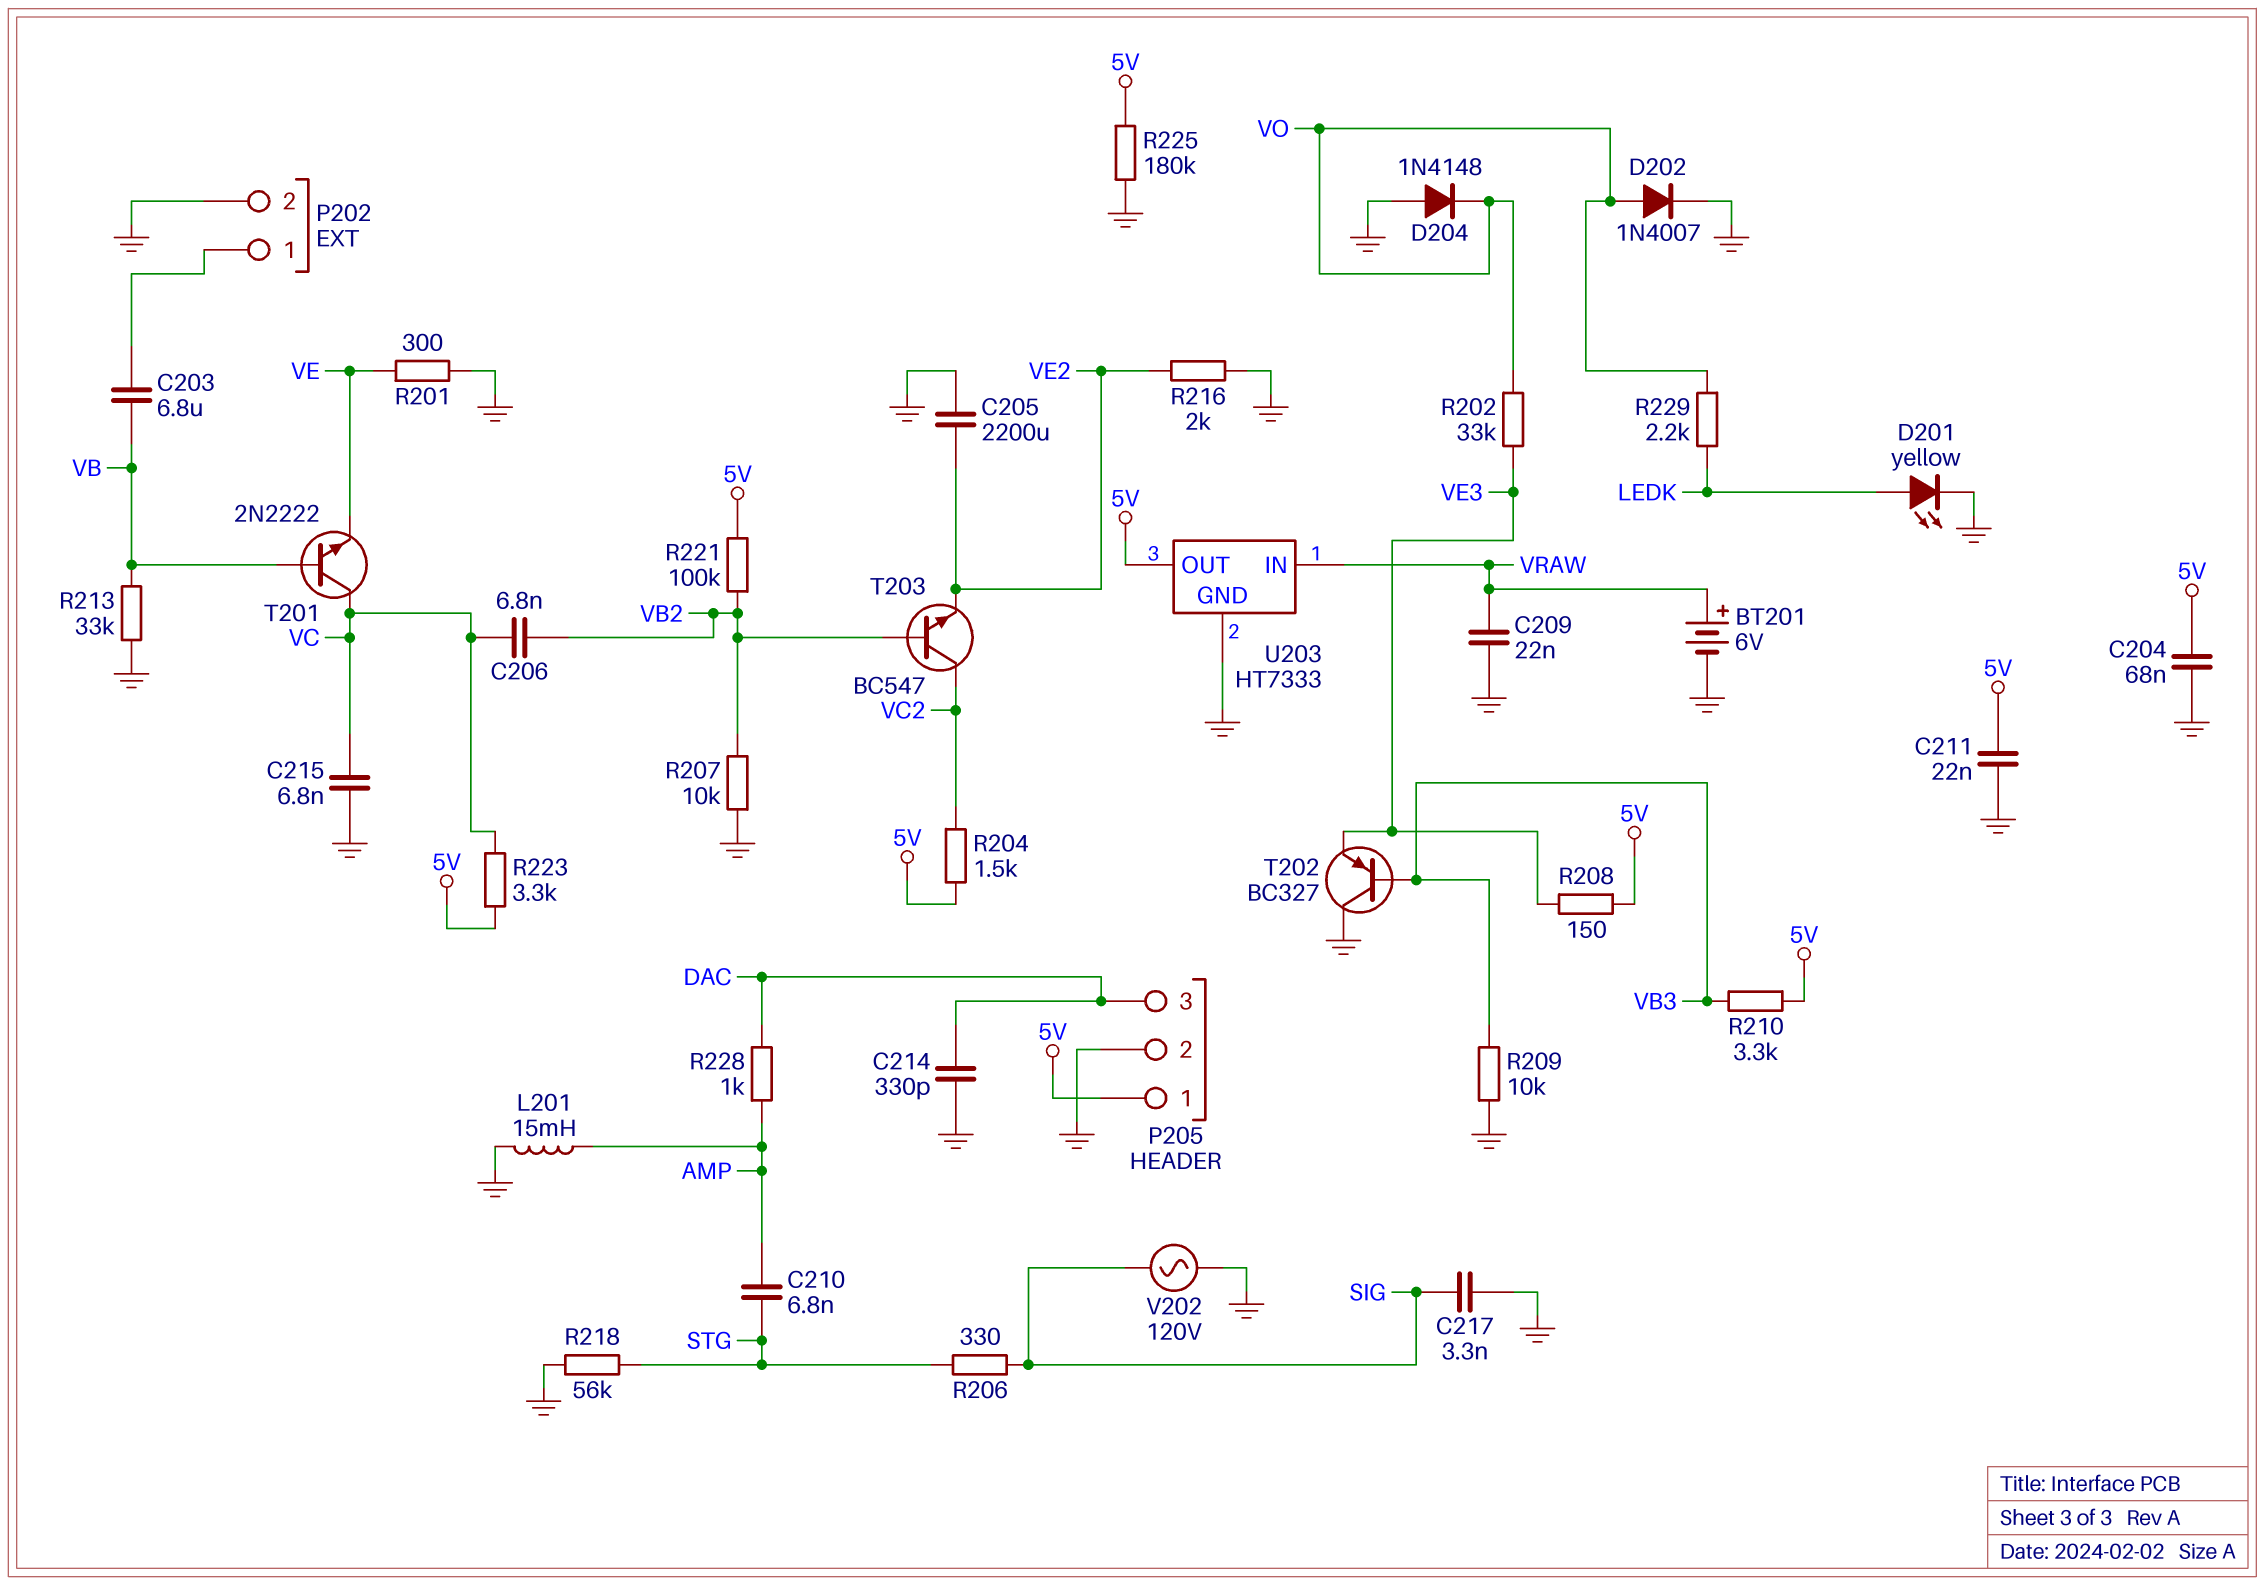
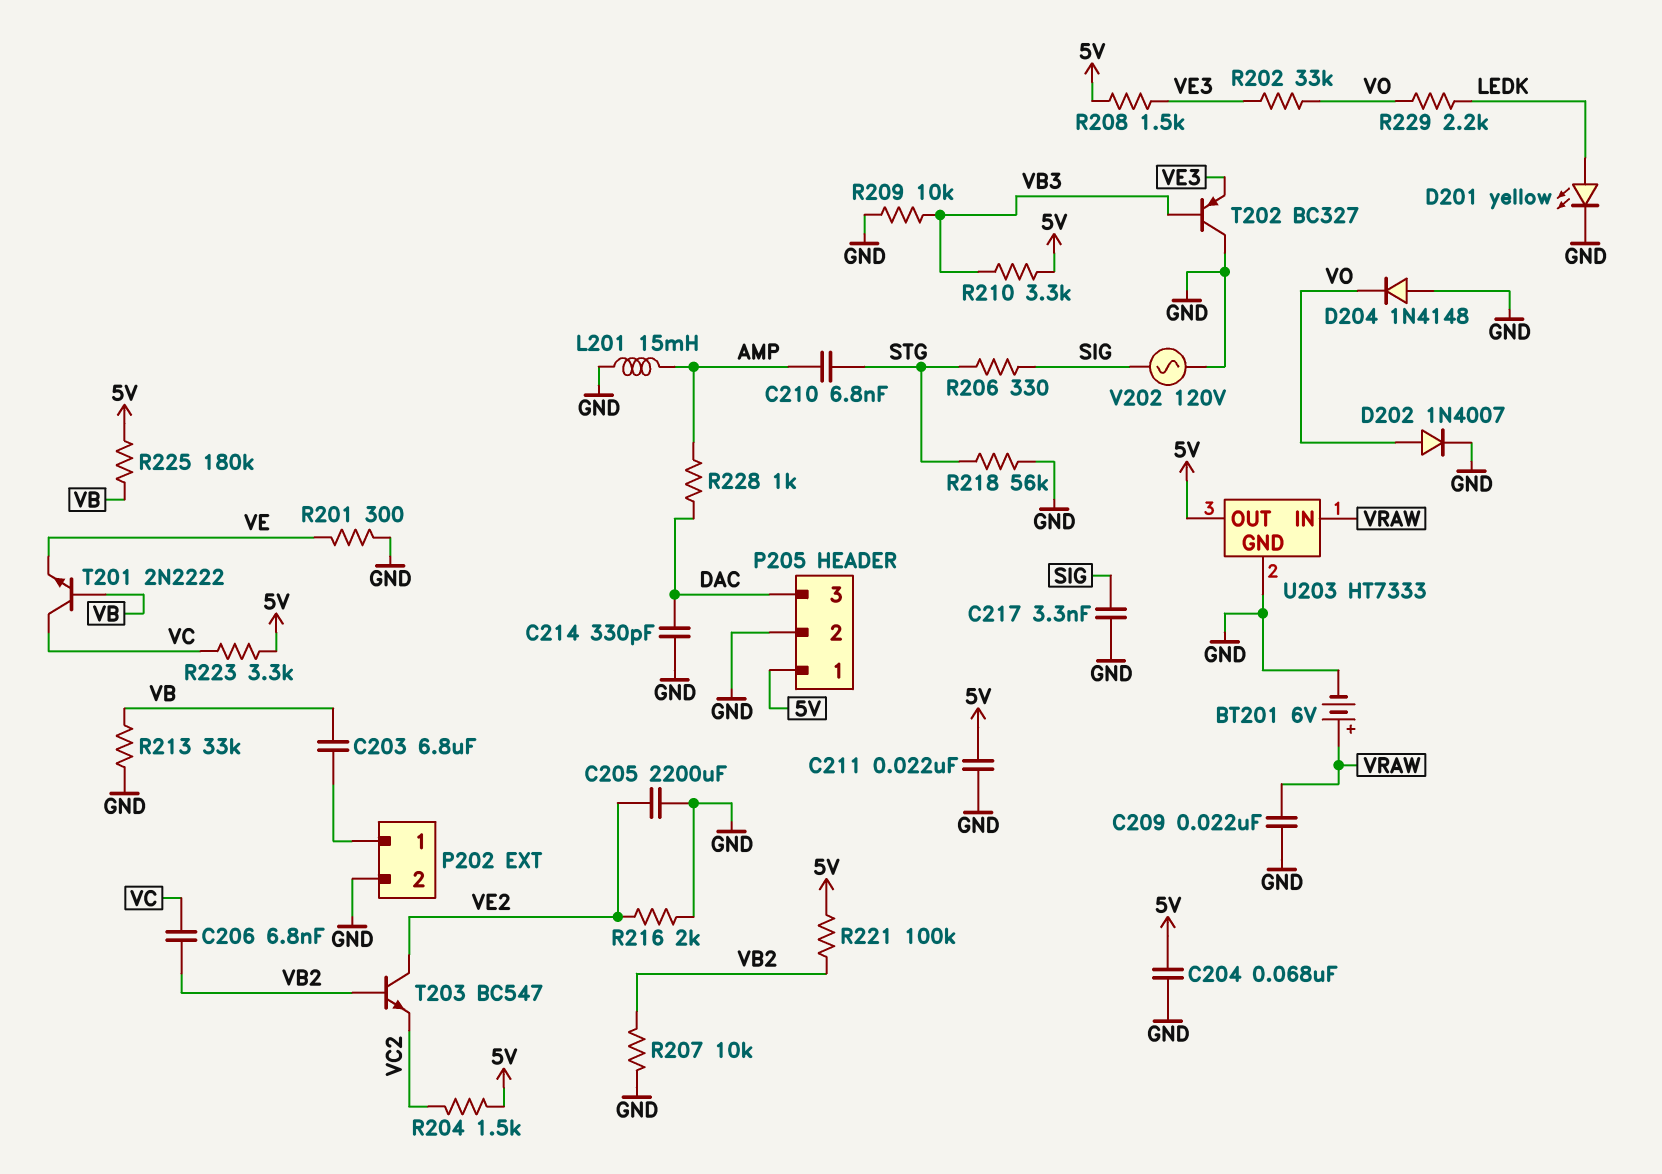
C215: 6.8nF (GND, VC) -> none
R208: 150 (5V, VE3) -> 1.5k (5V, VE3)
R225: 180k (5V, GND) -> 180k (5V, VB)
T203: NPN BC547 (B VB2, C VC2, E VE2) -> NPN BC547 (B VB2, C VE2, E VC2)

